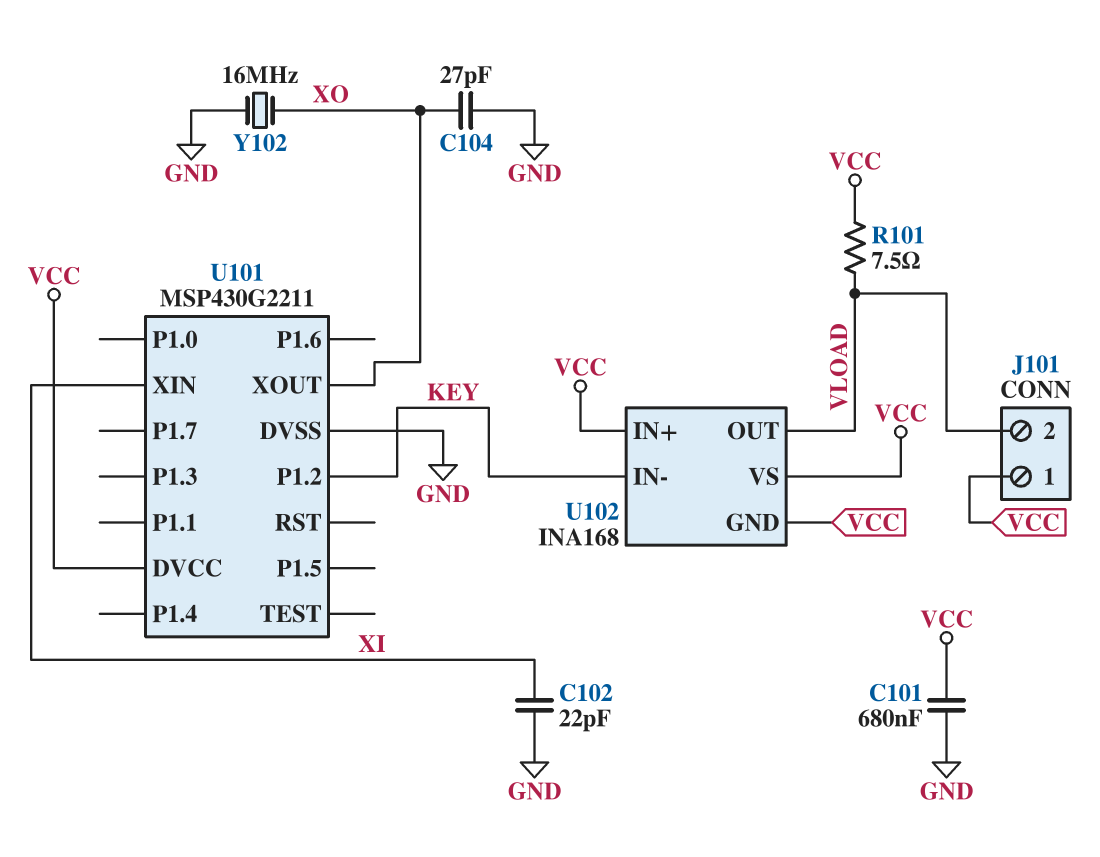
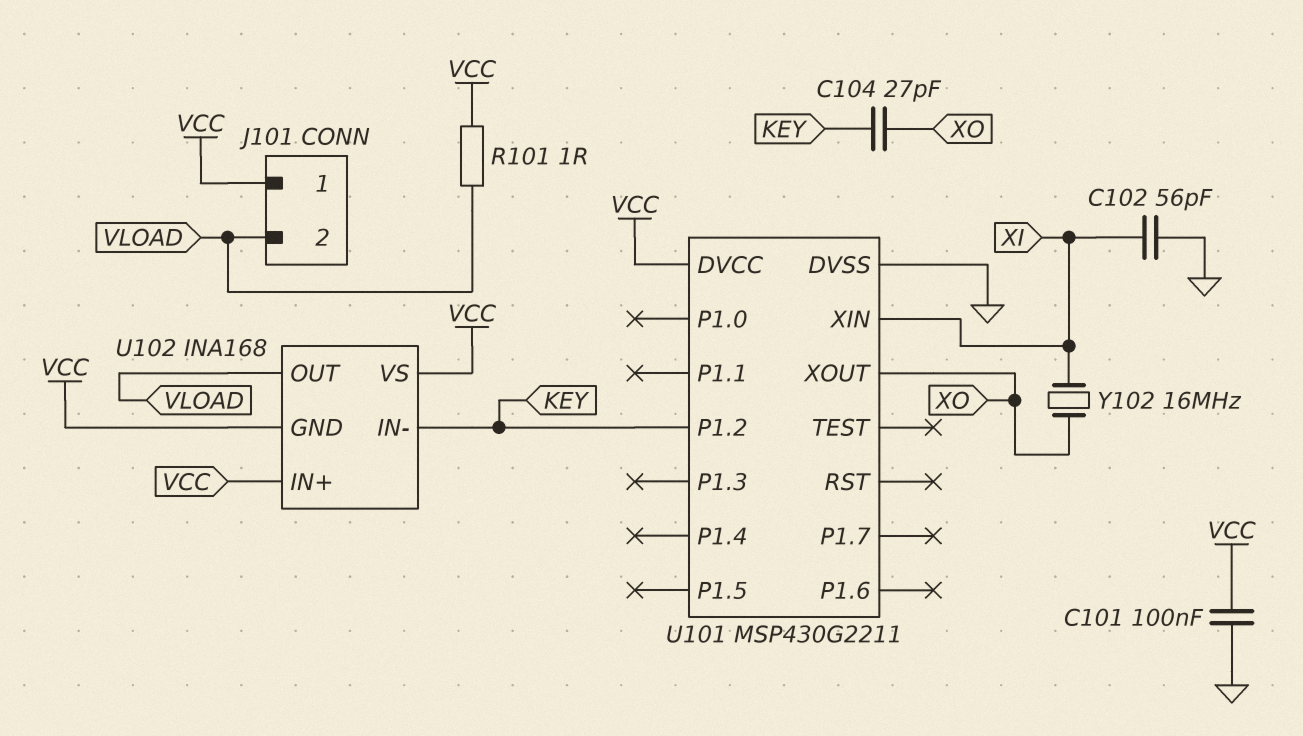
C101: 680nF (GND, VCC) -> 100nF (GND, VCC)
C102: 22pF (GND, XI) -> 56pF (GND, XI)
C104: 27pF (GND, XO) -> 27pF (KEY, XO)
R101: 7.5 (VCC, VLOAD) -> 1 (VCC, VLOAD)
Y102: 16MHz (GND, XO) -> 16MHz (XI, XO)

